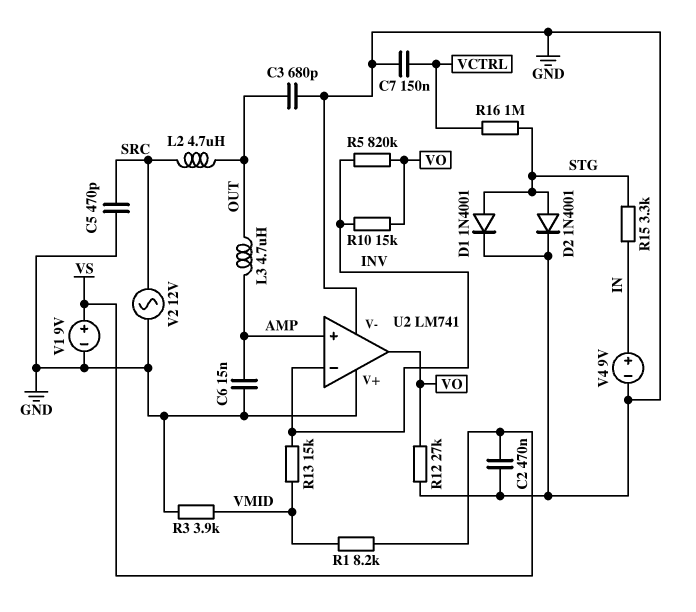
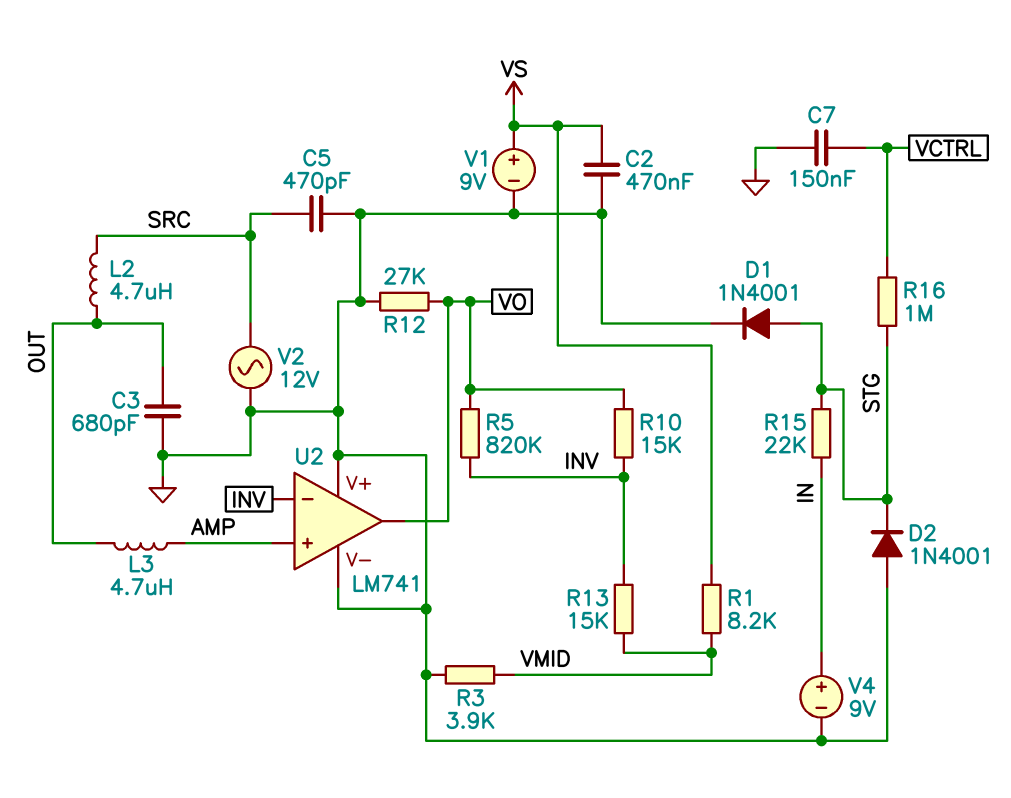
C6: 15nF (AMP, GND) -> none
D2: diode 1N4001 (A STG, K GND) -> diode 1N4001 (A GND, K STG)
R15: 3.3k (IN, STG) -> 22k (IN, STG)

